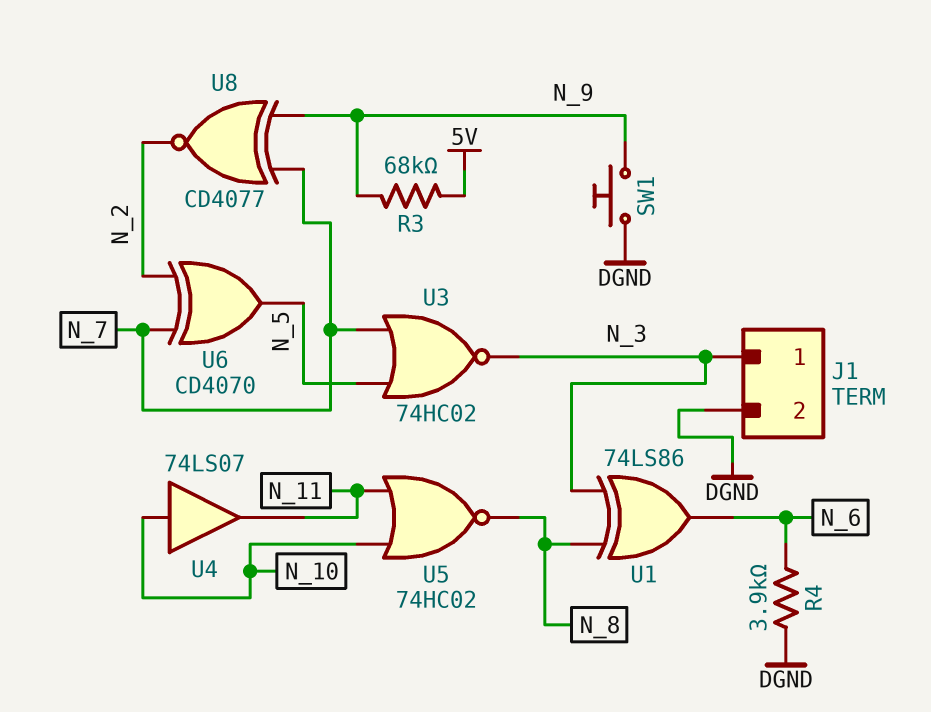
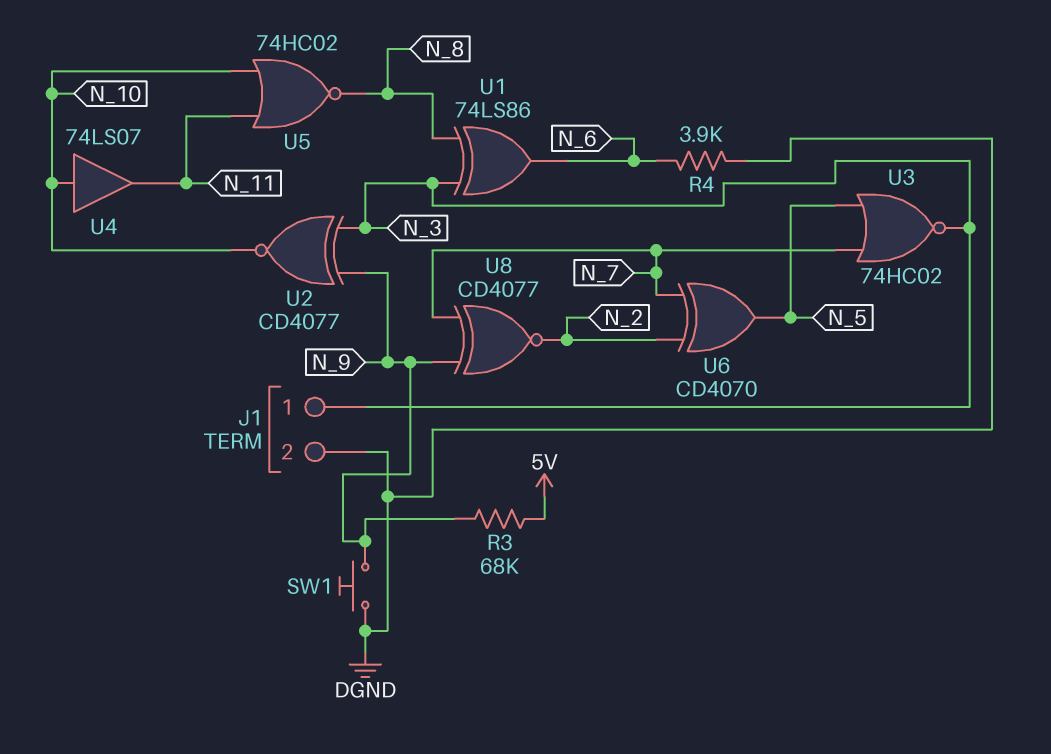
U2: none -> XNOR CD4077 (in N_3, in N_9, out N_10)

